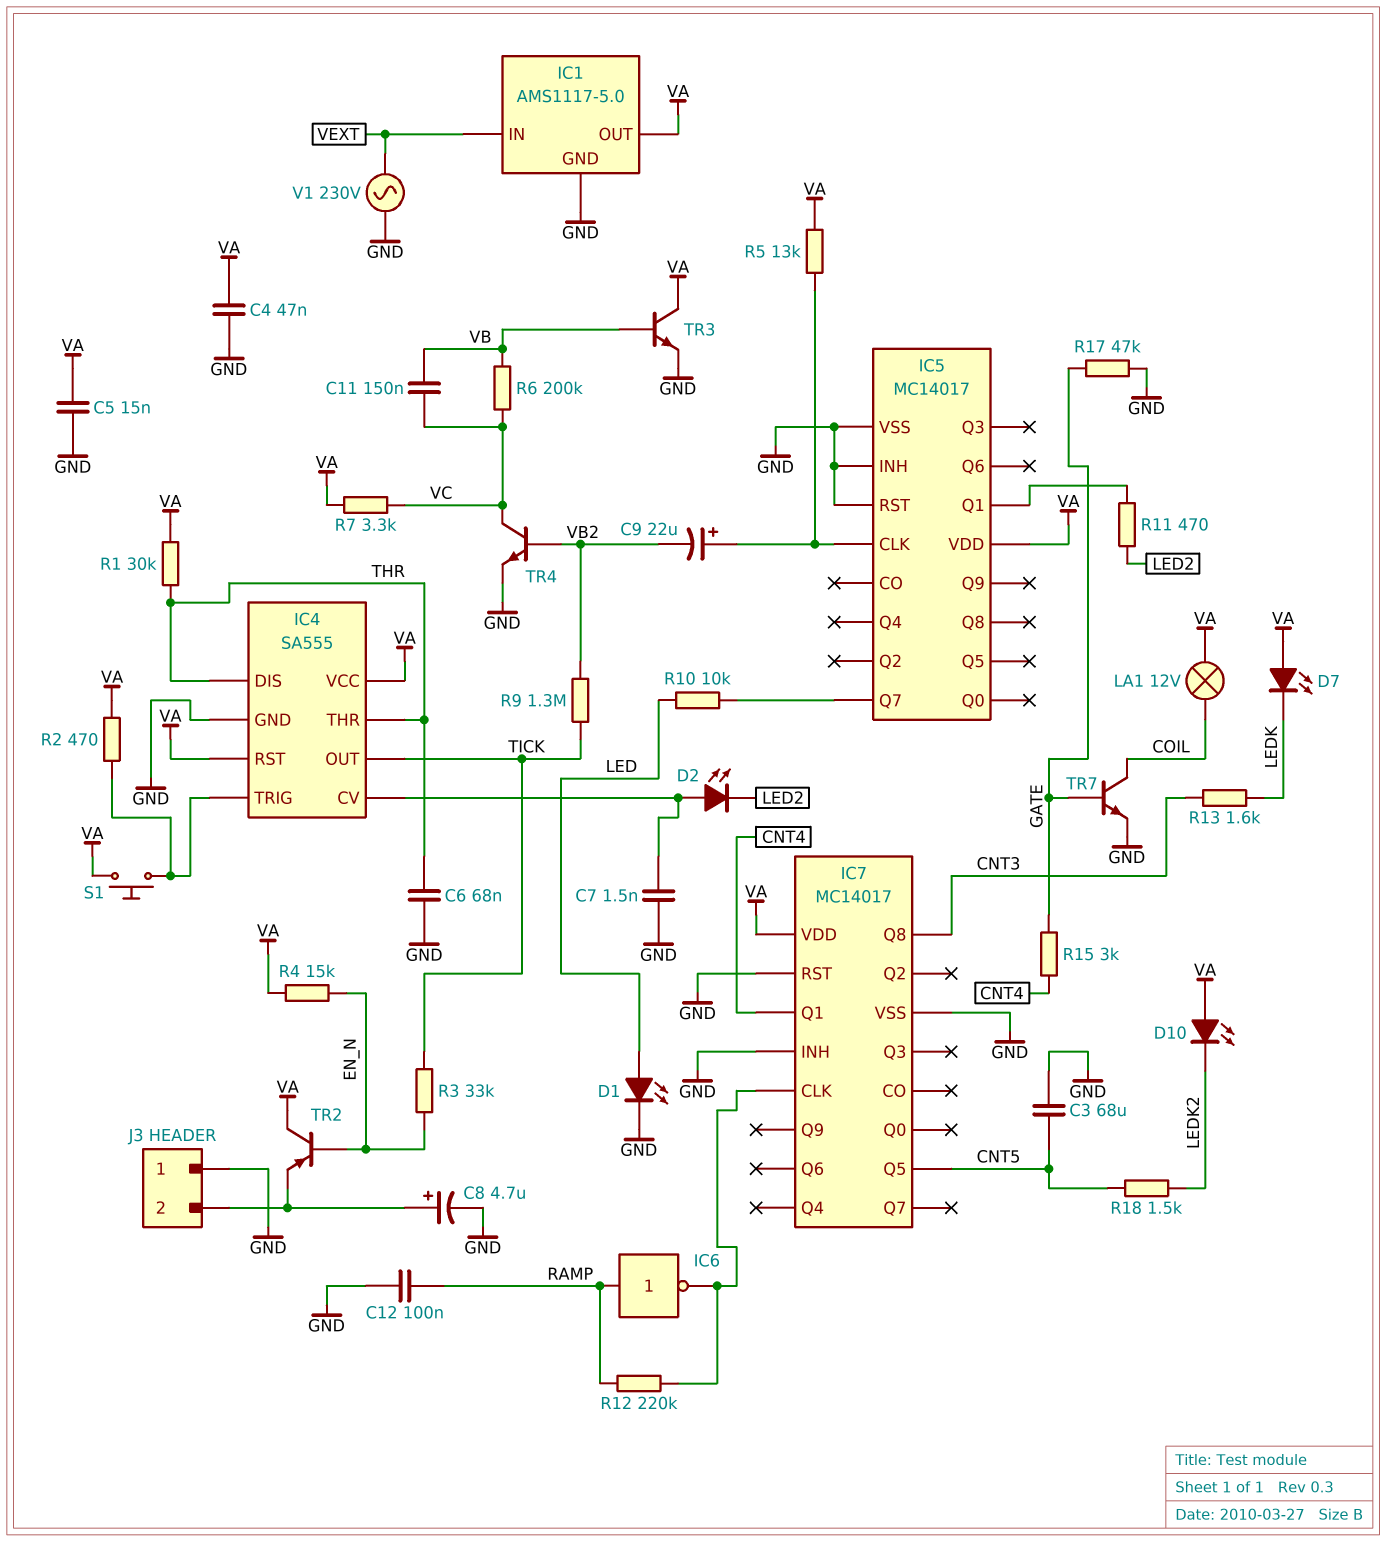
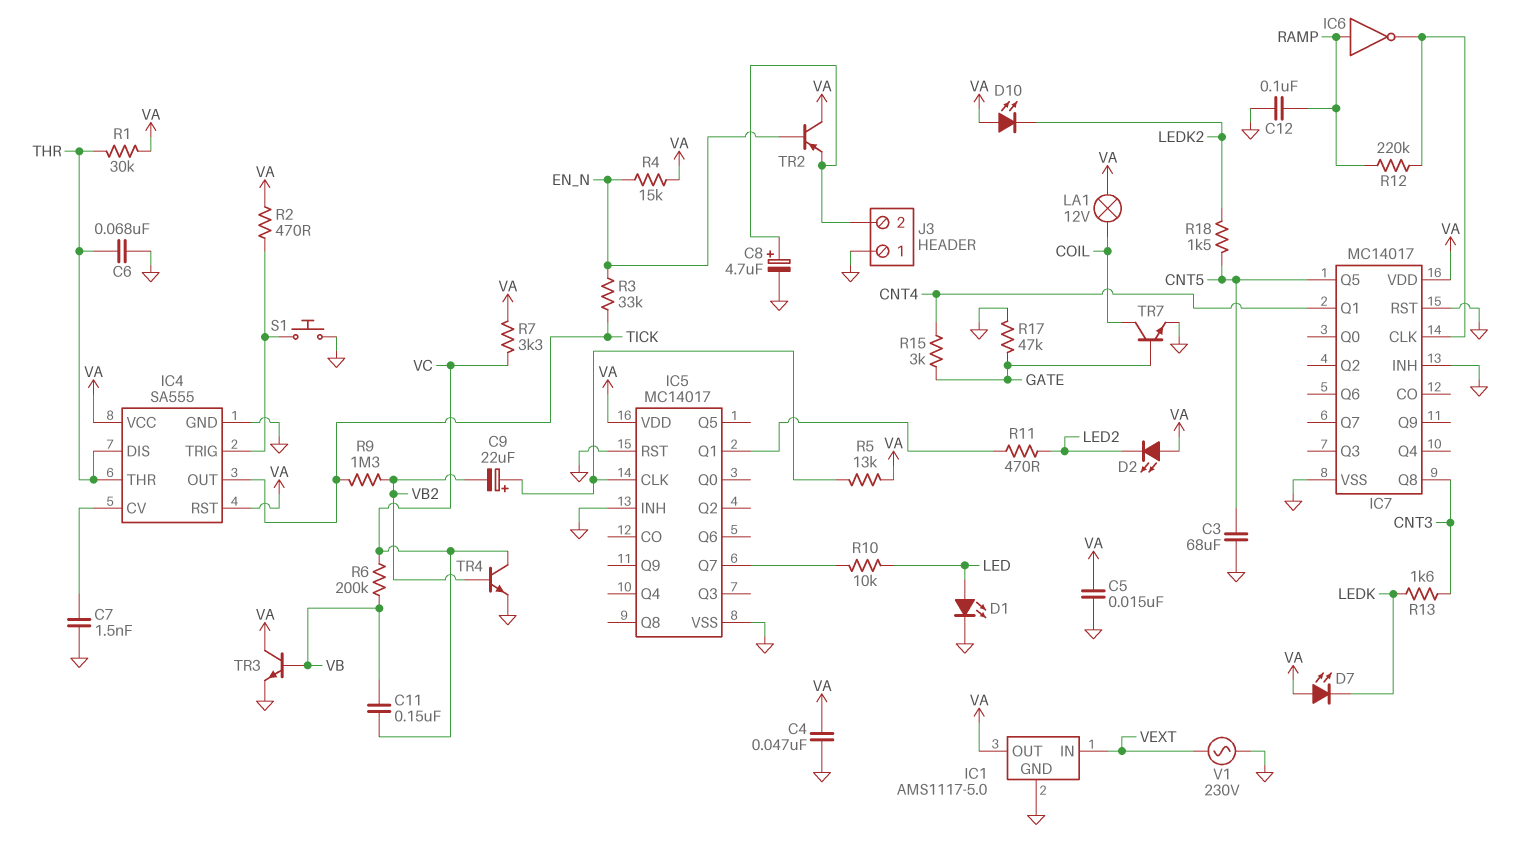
D2: LED (A IC4/CV, K LED2) -> LED (A VA, K LED2)
S1: button (IC4/TRIG, VA) -> button (GND, IC4/TRIG)

